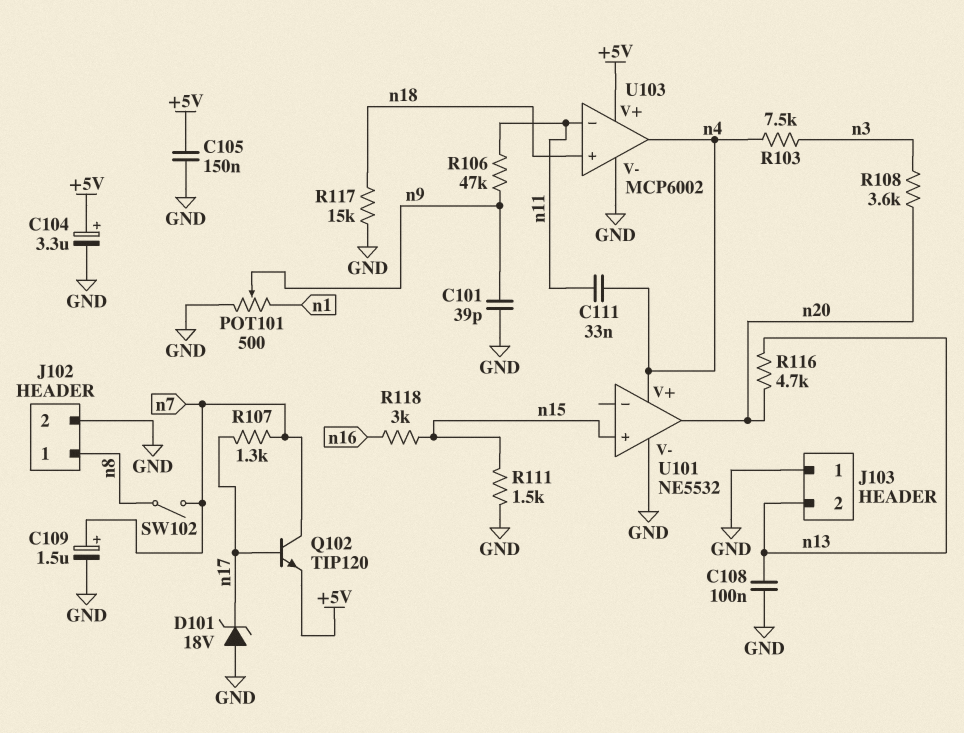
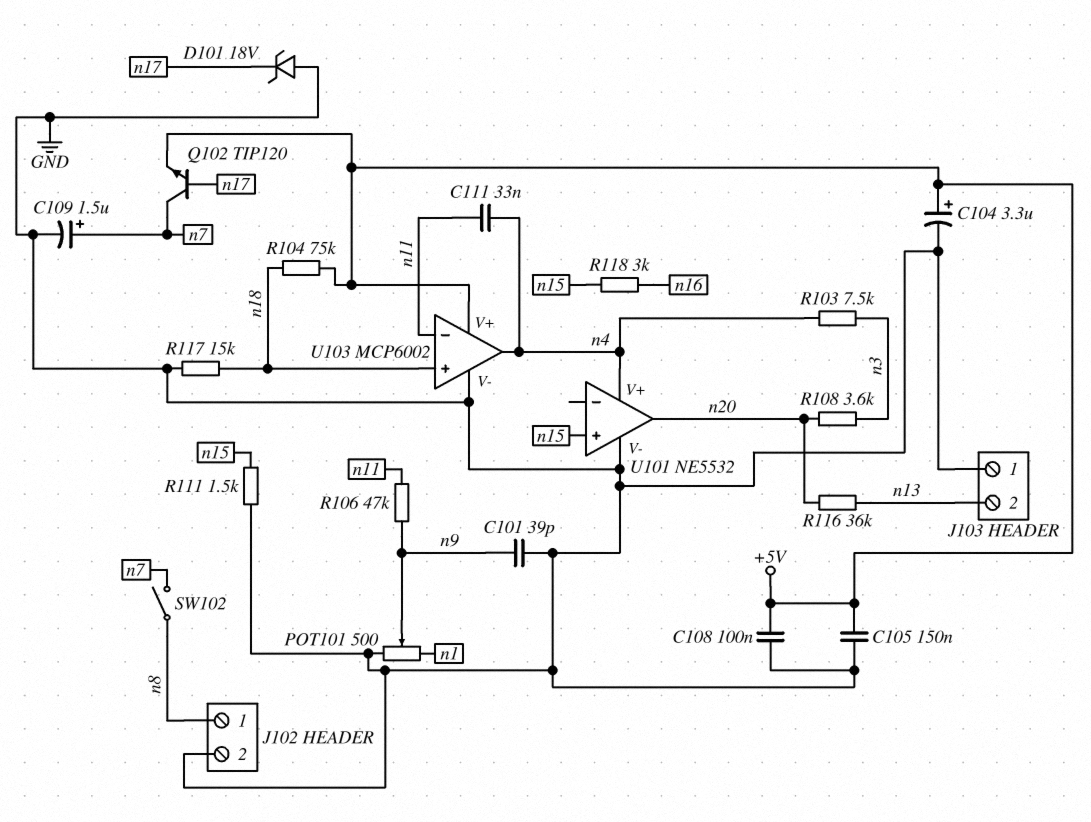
C108: 100nF (GND, n13) -> 100nF (+5V, GND)
R104: none -> 75k (+5V, n18)
R107: 1.3k (n7, n17) -> none
R116: 4.7k (n13, n20) -> 36k (n13, n20)

